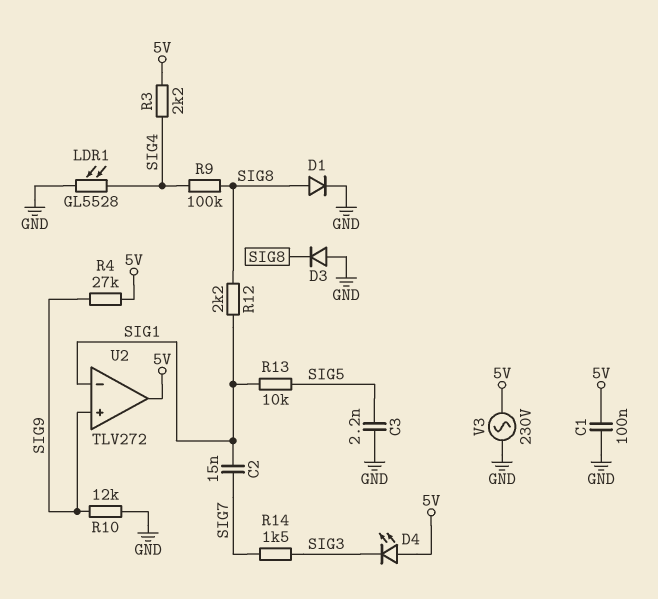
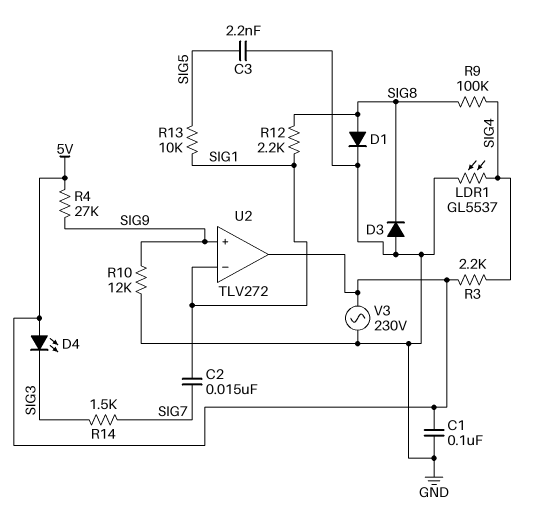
LDR1: GL5528 (GND, SIG4) -> GL5537 (GND, SIG4)

